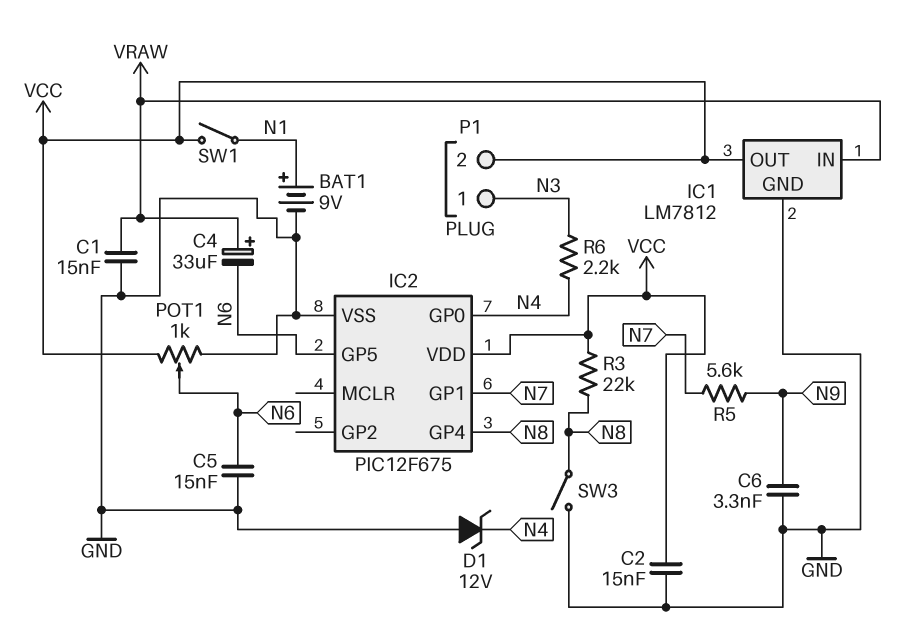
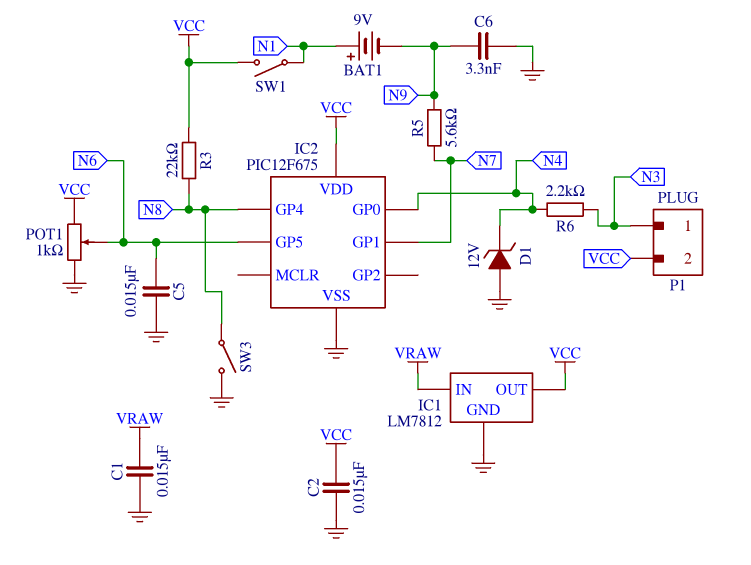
BAT1: 9V (plus N1, minus GND) -> 9V (plus N1, minus N9)
C4: 33uF (plus VRAW, minus N6) -> none

